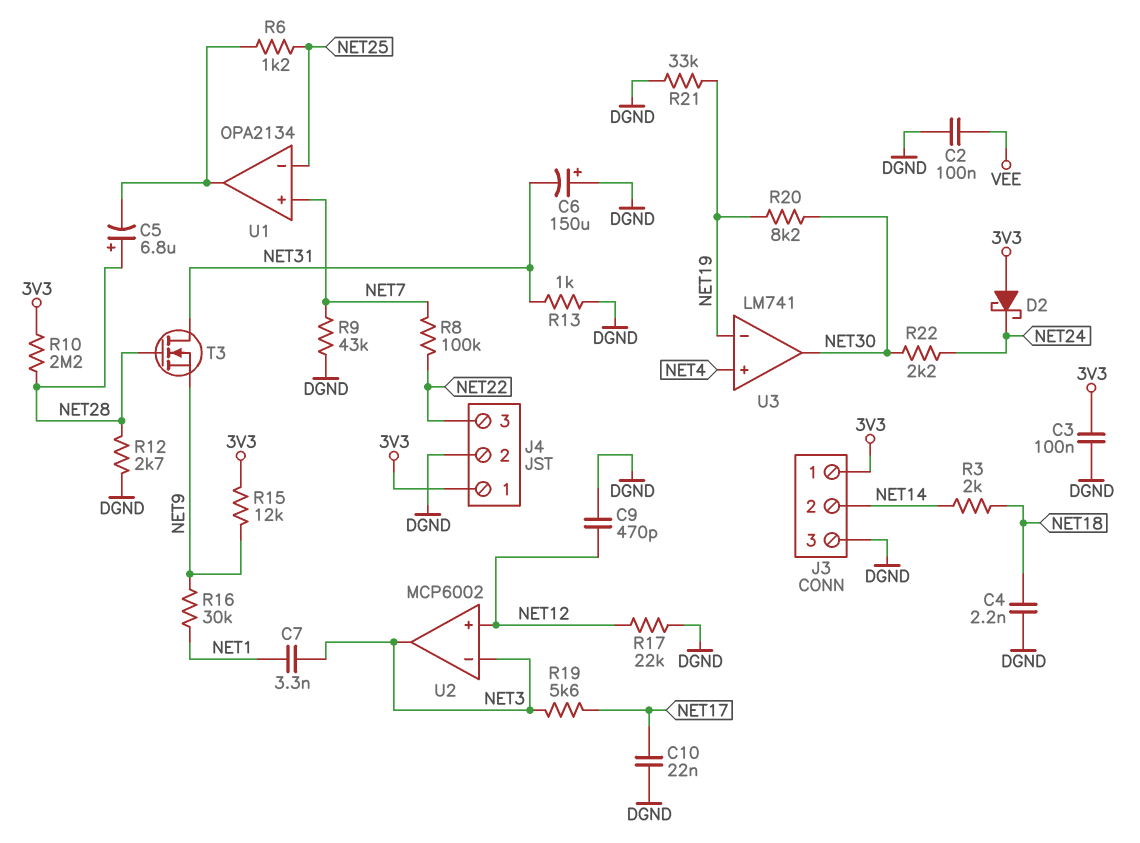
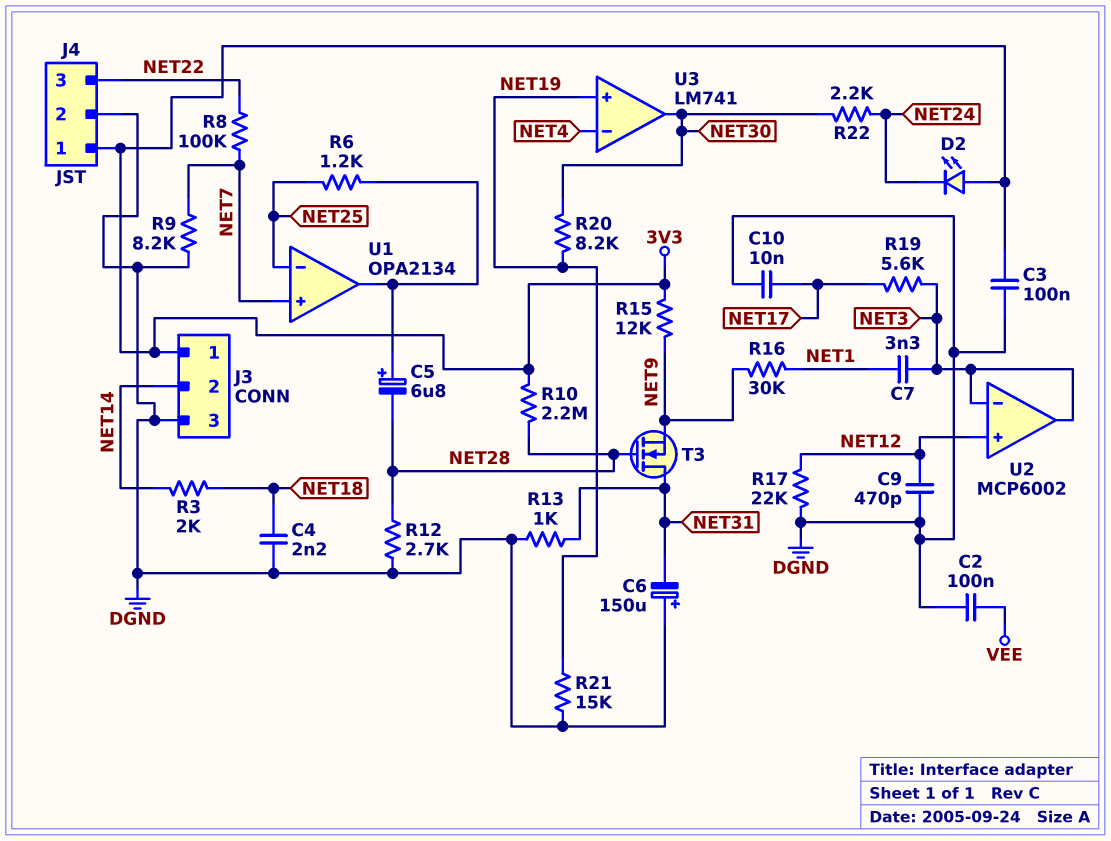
C5: 6.8uF (plus NET28, minus U1/out) -> 6.8uF (plus U1/out, minus NET28)
C10: 22nF (DGND, NET17) -> 10nF (DGND, NET17)
D2: schottky (A 3V3, K NET24) -> LED (A 3V3, K NET24)
R9: 43k (DGND, NET7) -> 8.2k (DGND, NET7)
R21: 33k (DGND, NET19) -> 15k (DGND, NET19)
U3 pin in+: NET4 -> NET19
U3 pin in-: NET19 -> NET4

